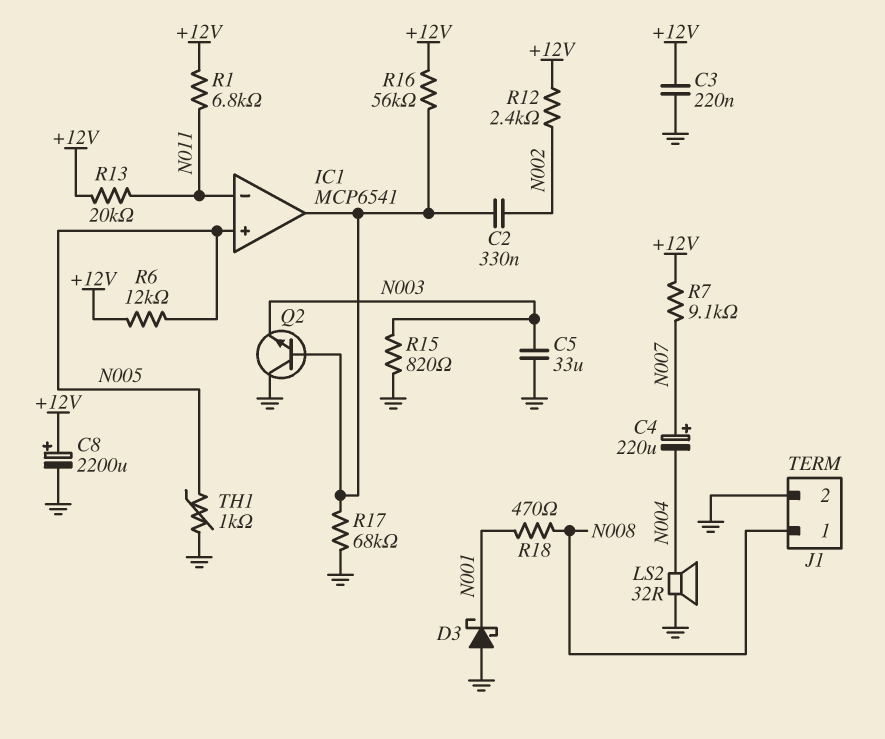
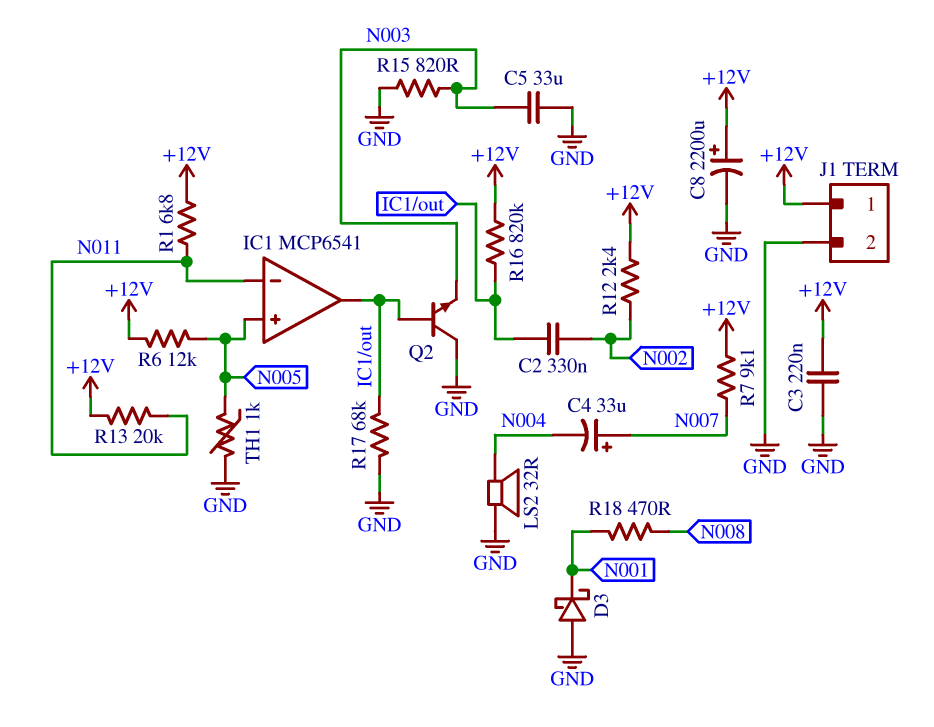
C4: 220uF (plus N007, minus N004) -> 33uF (plus N007, minus N004)
J1 pin 1: N008 -> +12V
R16: 56k (+12V, IC1/out) -> 820k (+12V, IC1/out)

